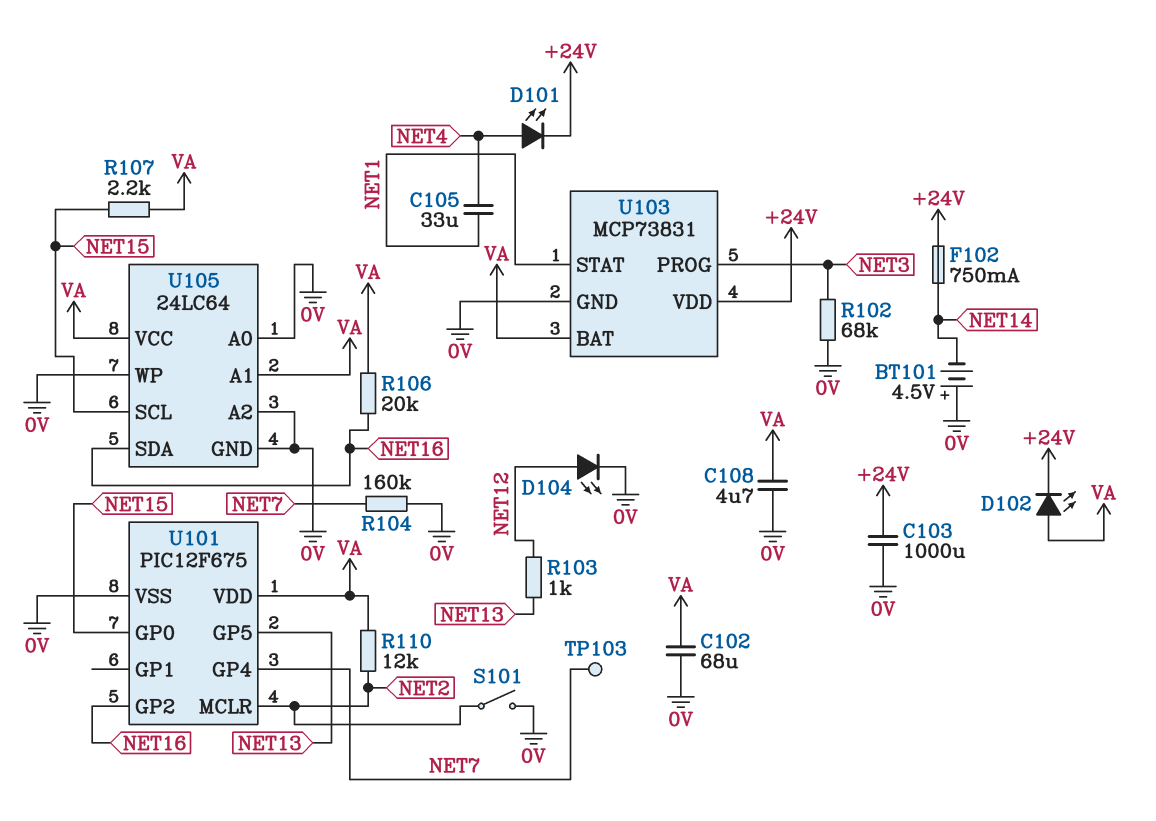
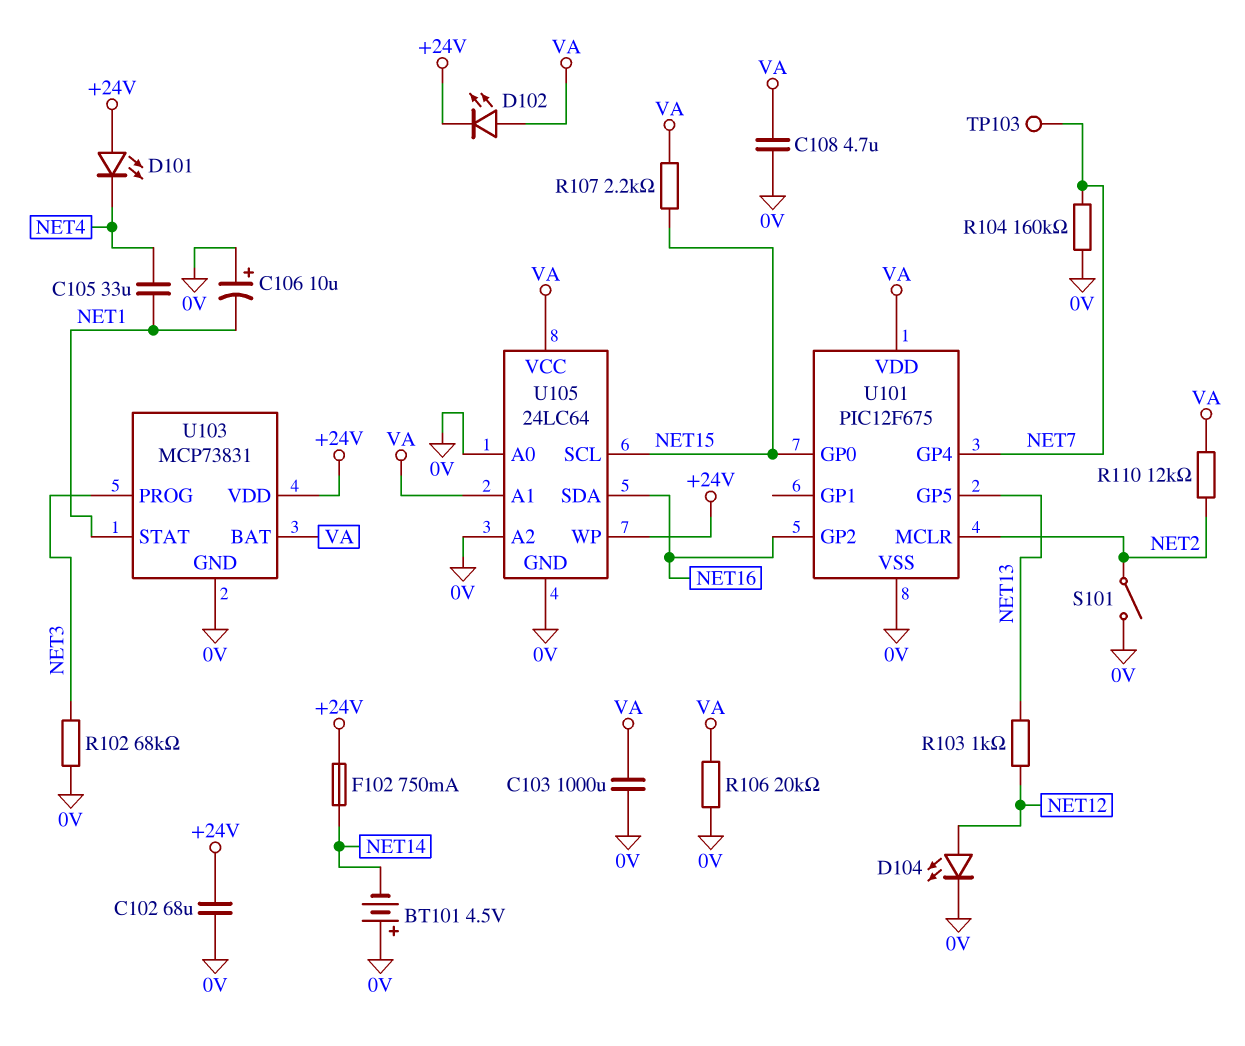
C102: 68uF (0V, VA) -> 68uF (+24V, 0V)
C103: 1000uF (+24V, 0V) -> 1000uF (0V, VA)
C106: none -> 10uF (plus 0V, minus NET1)
D101: LED (A NET4, K +24V) -> LED (A +24V, K NET4)
R106: 20k (NET16, VA) -> 20k (0V, VA)
U105 pin WP: 0V -> +24V

